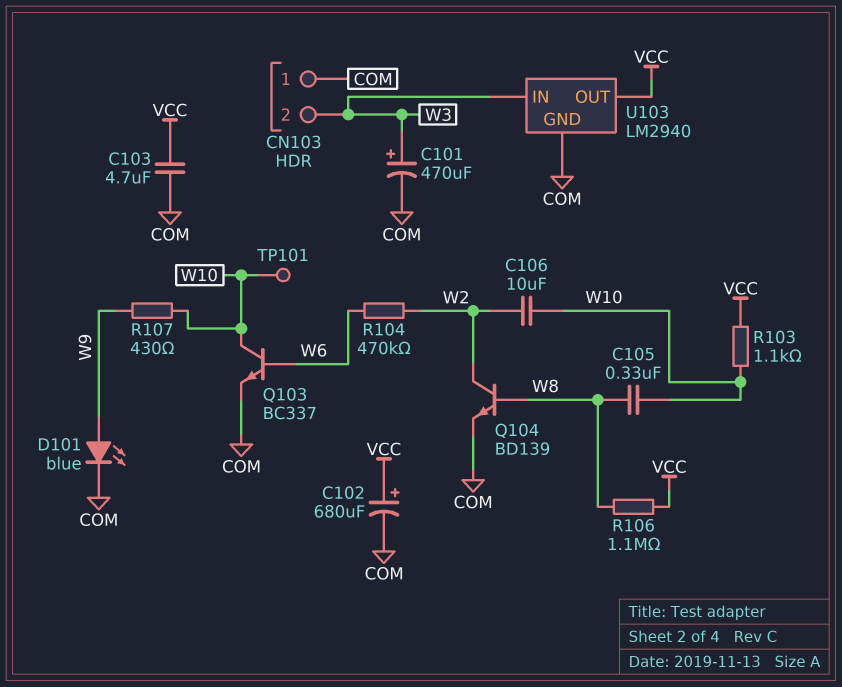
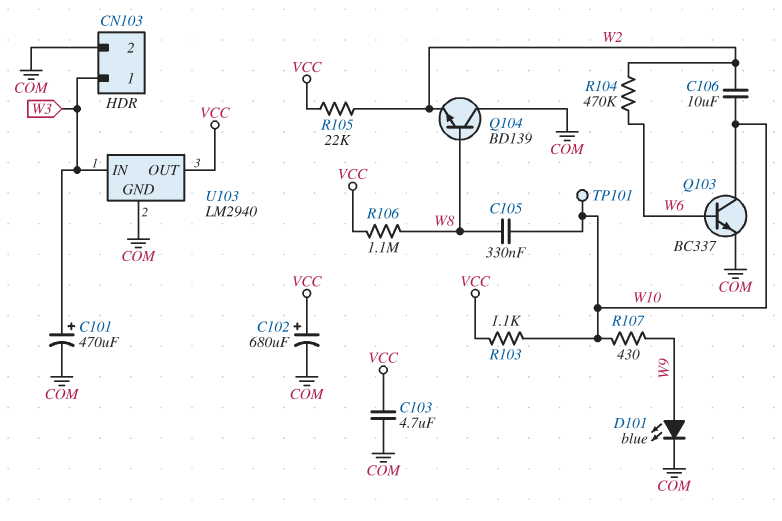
CN103 pin 1: COM -> W3
CN103 pin 2: W3 -> COM
Q104: NPN BD139 (B W8, C W2, E COM) -> NPN BD139 (B W8, C COM, E W2)
R105: none -> 22k (VCC, W2)

